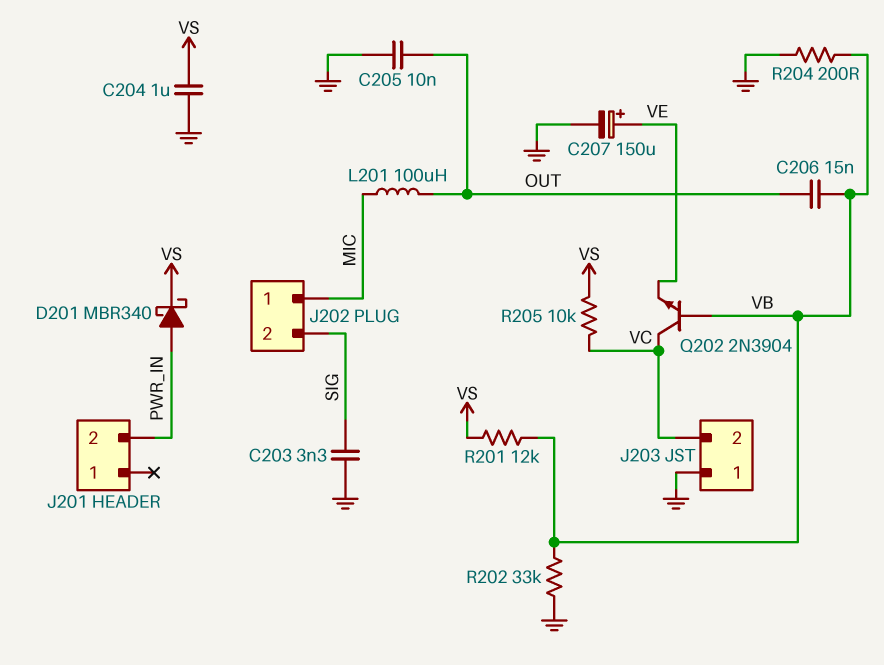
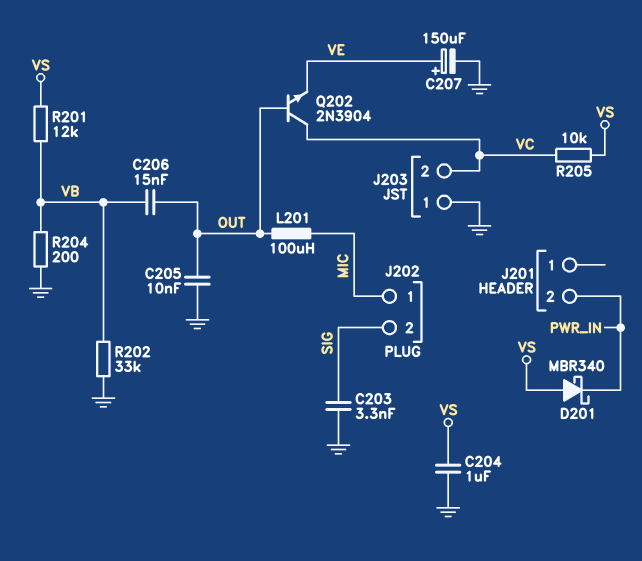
D201: schottky MBR340 (A PWR_IN, K VS) -> schottky MBR340 (A VS, K PWR_IN)
Q202: NPN 2N3904 (B VB, C VC, E VE) -> NPN 2N3904 (B OUT, C VC, E VE)

